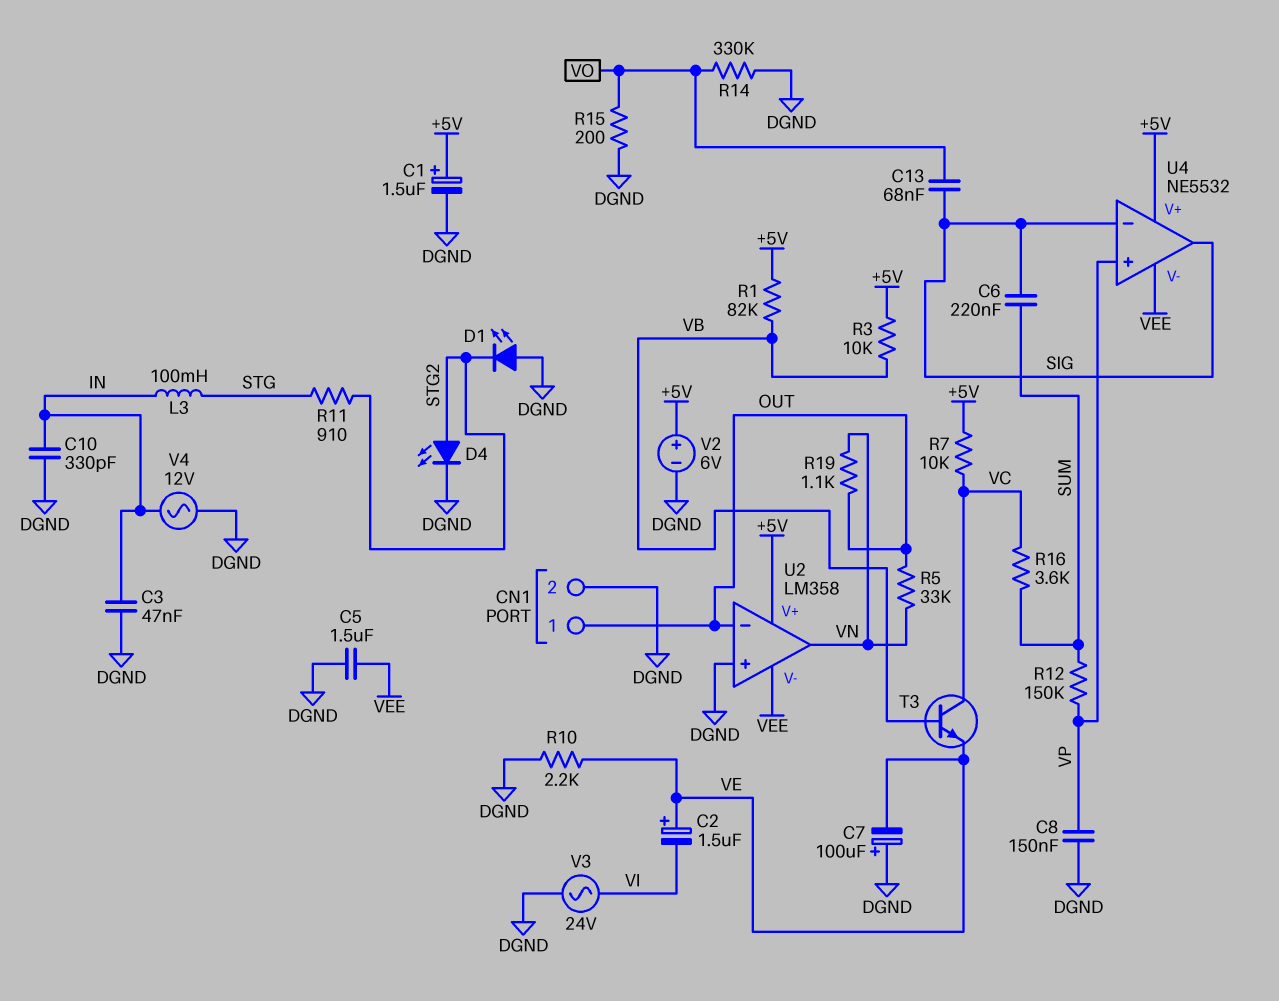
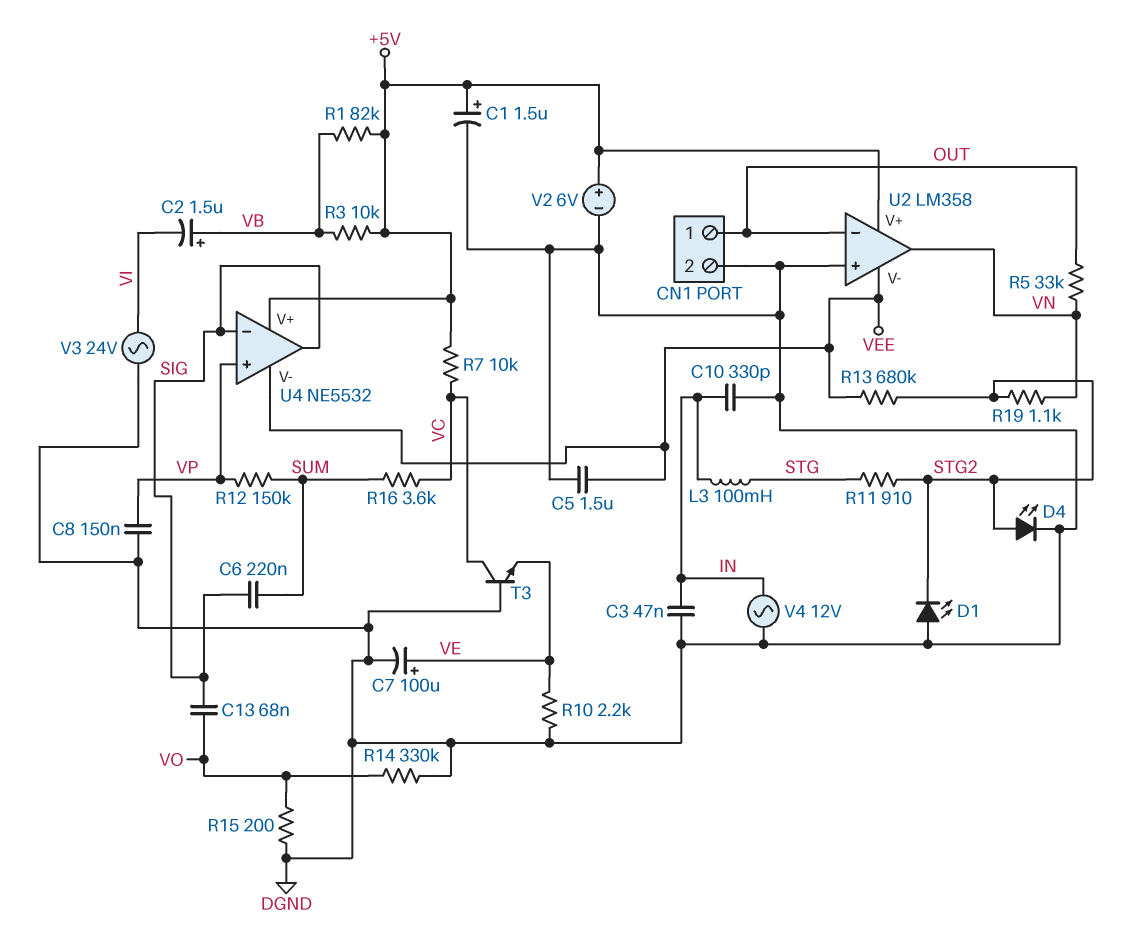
C2: 1.5uF (plus VE, minus VI) -> 1.5uF (plus VB, minus VI)
C7: 100uF (plus DGND, minus VE) -> 100uF (plus VE, minus DGND)
R13: none -> 680k (STG2, VEE)
R19: 1.1k (OUT, VN) -> 1.1k (STG2, VN)
T3: NPN (B VB, C VC, E VE) -> NPN (B DGND, C VC, E VE)

